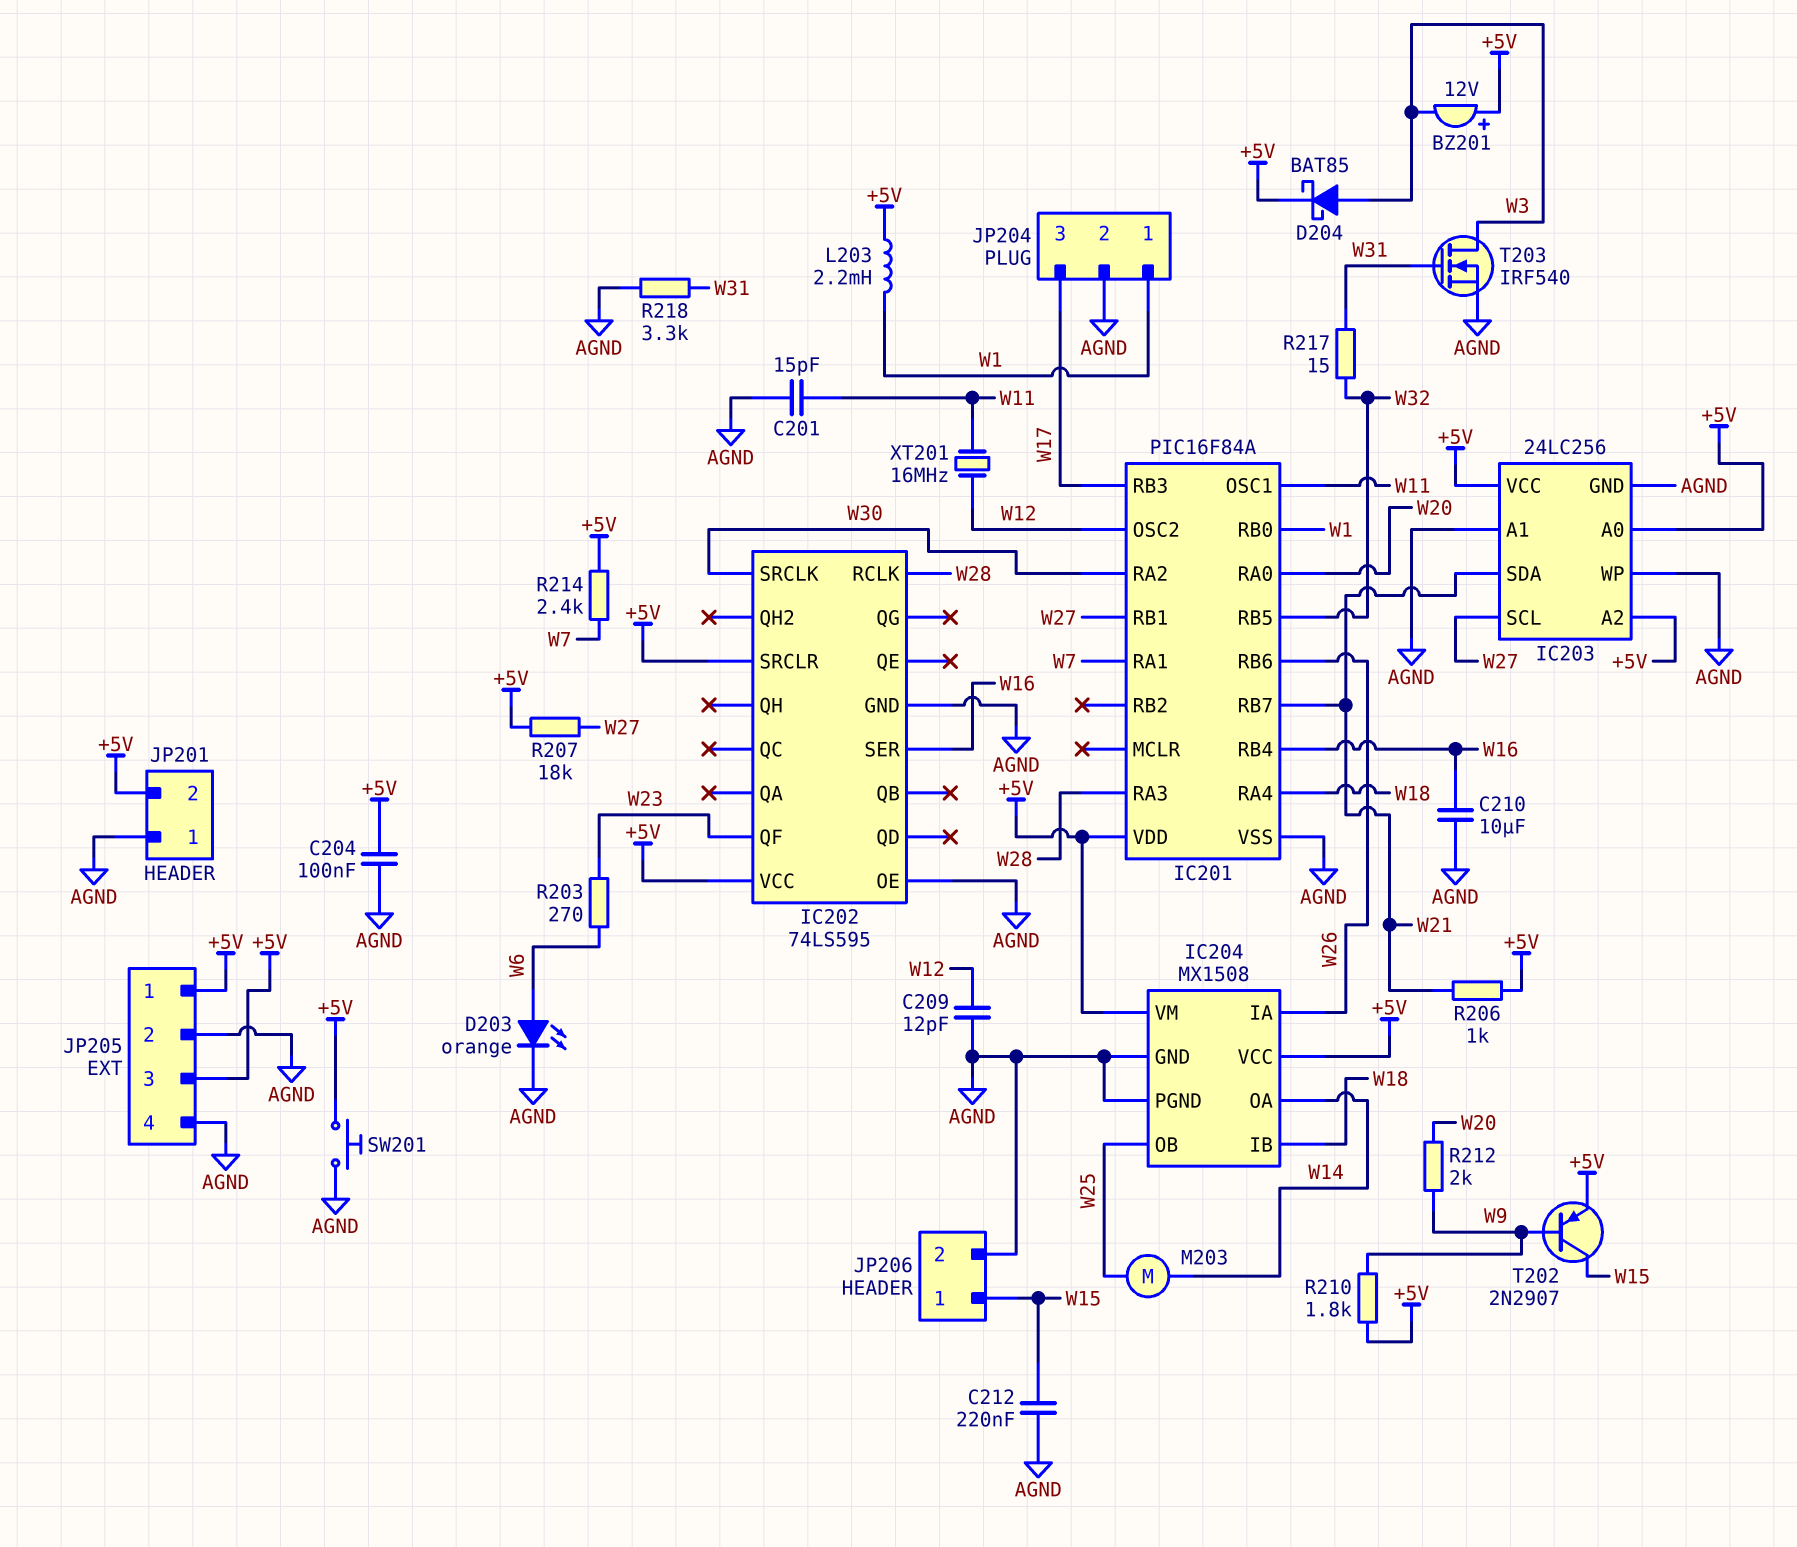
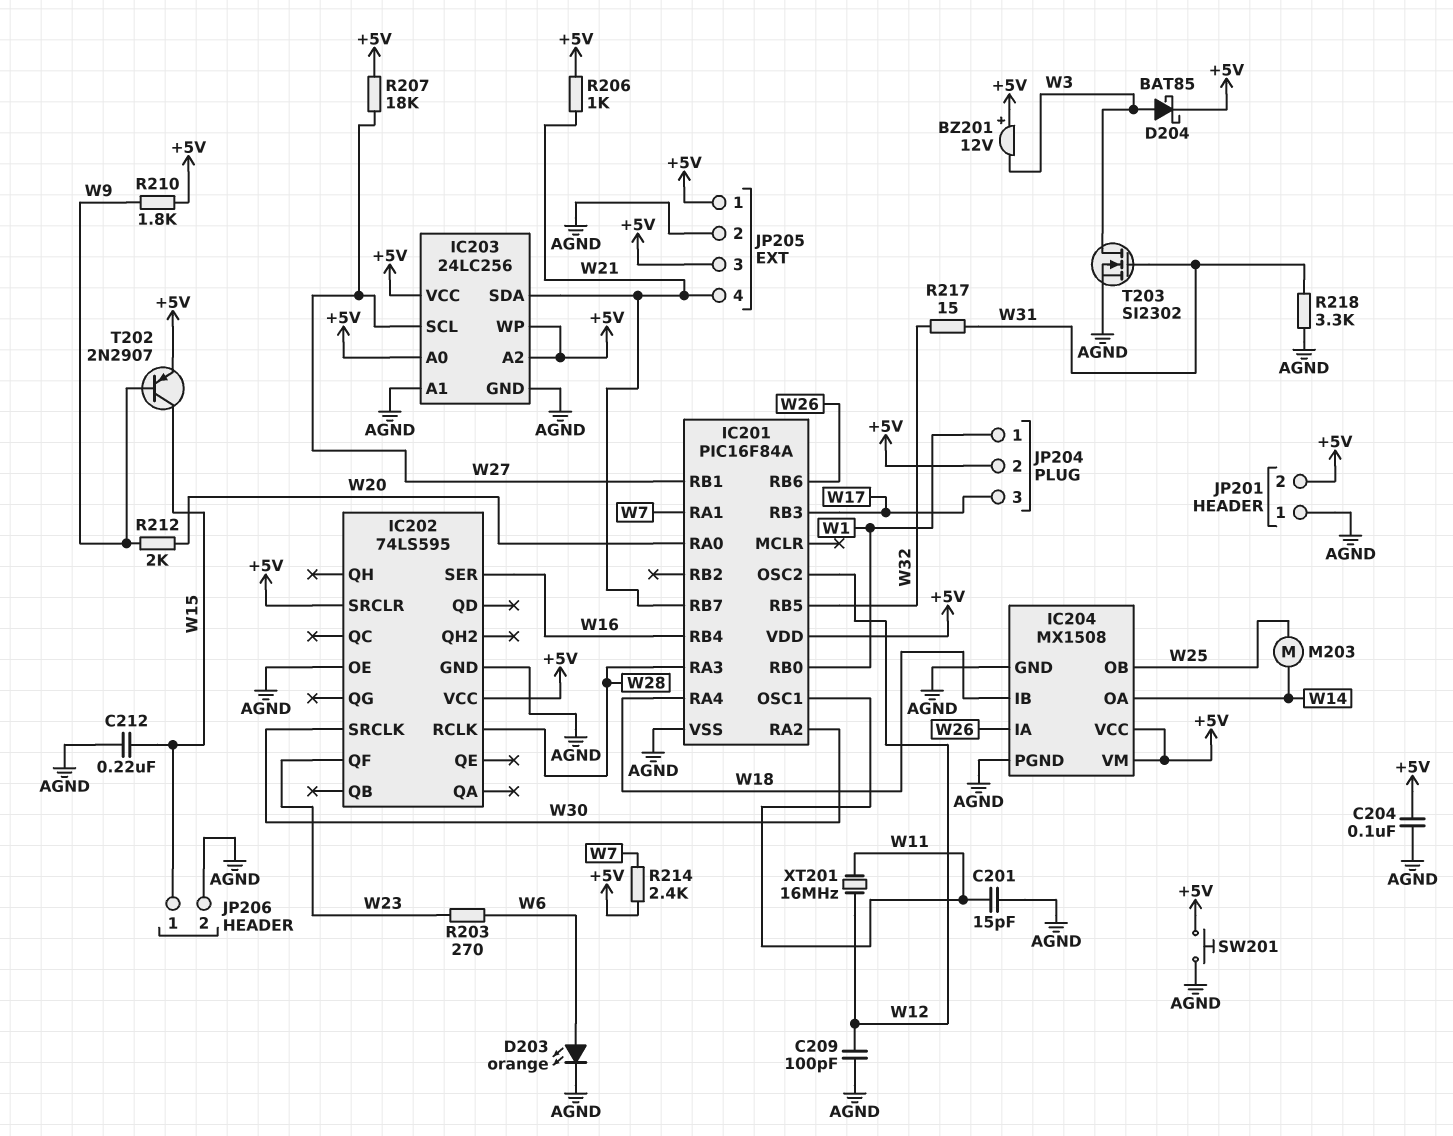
C209: 12pF (AGND, W12) -> 100pF (AGND, W12)
C210: 10uF (AGND, W16) -> none
IC203 pin WP: AGND -> +5V
JP204 pin 2: AGND -> +5V
JP205 pin 4: AGND -> W21
L203: 2.2mH (+5V, W1) -> none
T203: NMOS IRF540 (G W31, D W3, S AGND) -> NMOS SI2302 (G W31, D W3, S AGND)

